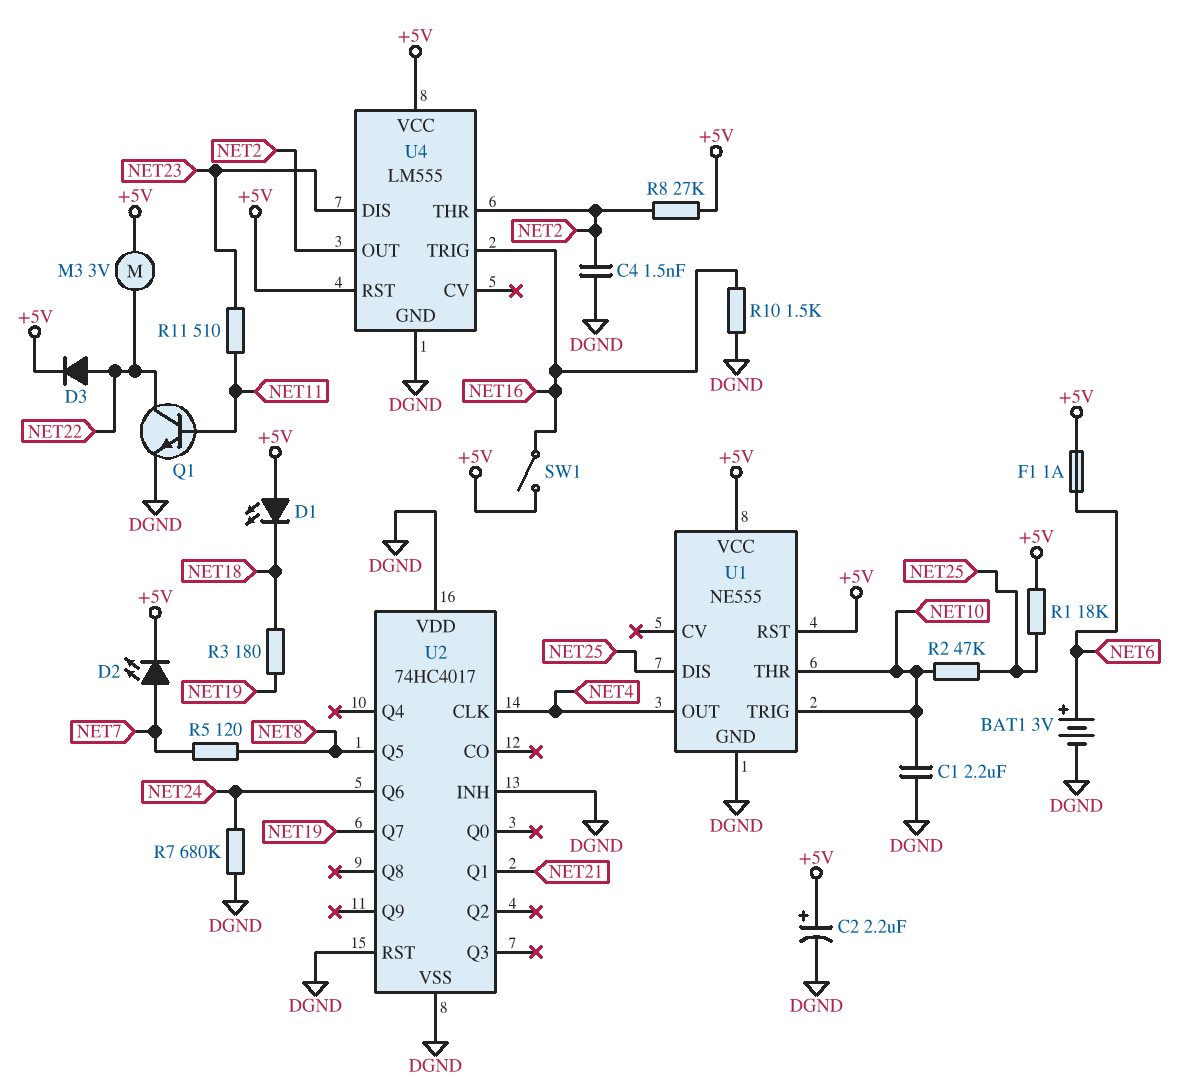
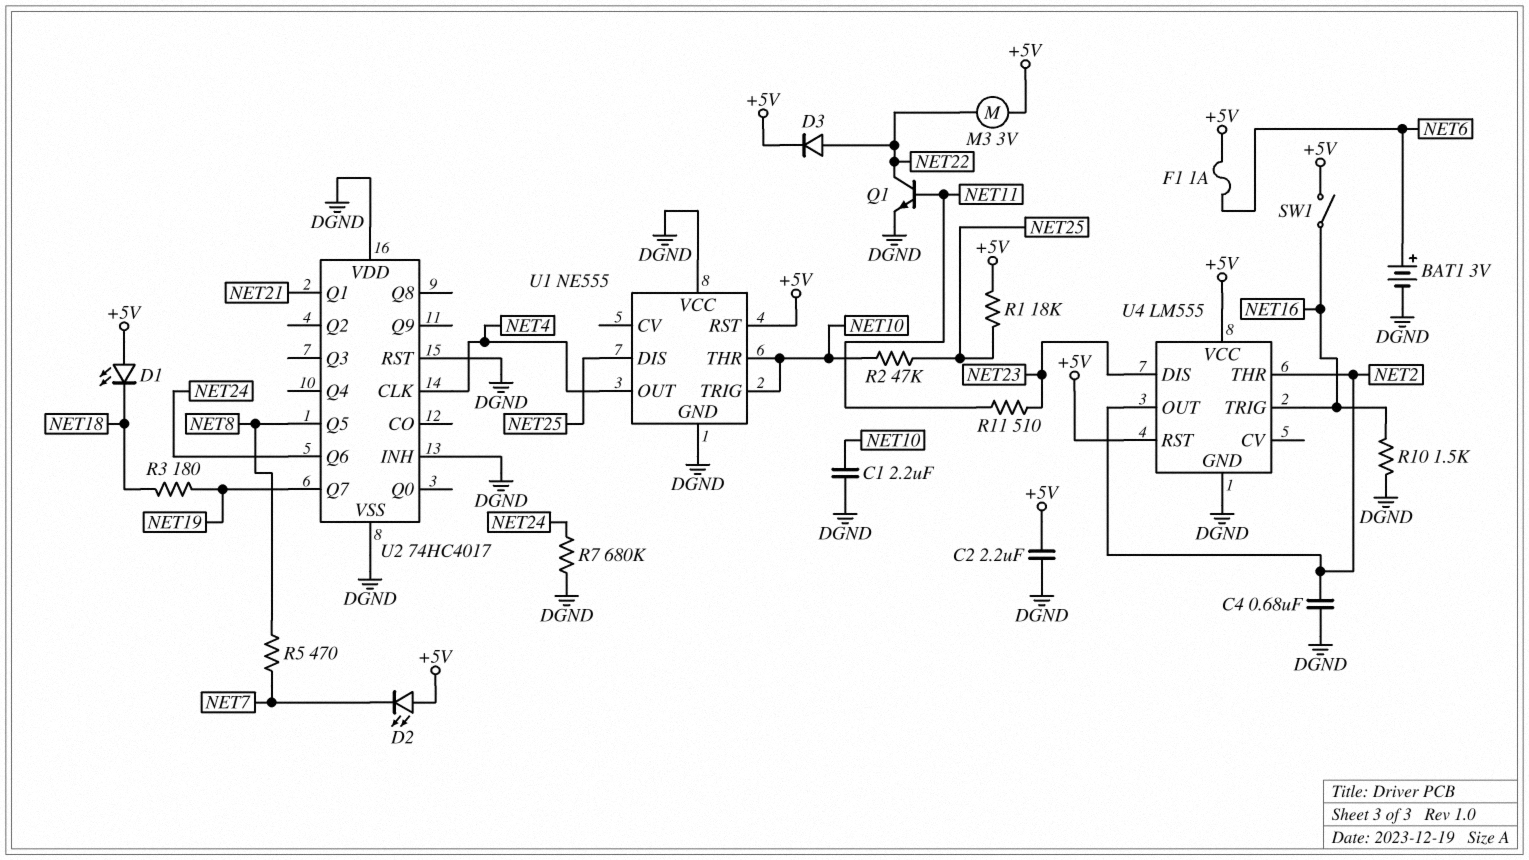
C2: 2.2uF (plus +5V, minus DGND) -> 2.2uF (+5V, DGND)
C4: 1.5nF (DGND, NET2) -> 680nF (DGND, NET2)
D2: LED (A NET7, K +5V) -> LED (A +5V, K NET7)
R5: 120 (NET7, NET8) -> 470 (NET7, NET8)
R8: 27k (+5V, NET2) -> none
U1 pin VCC: +5V -> DGND

